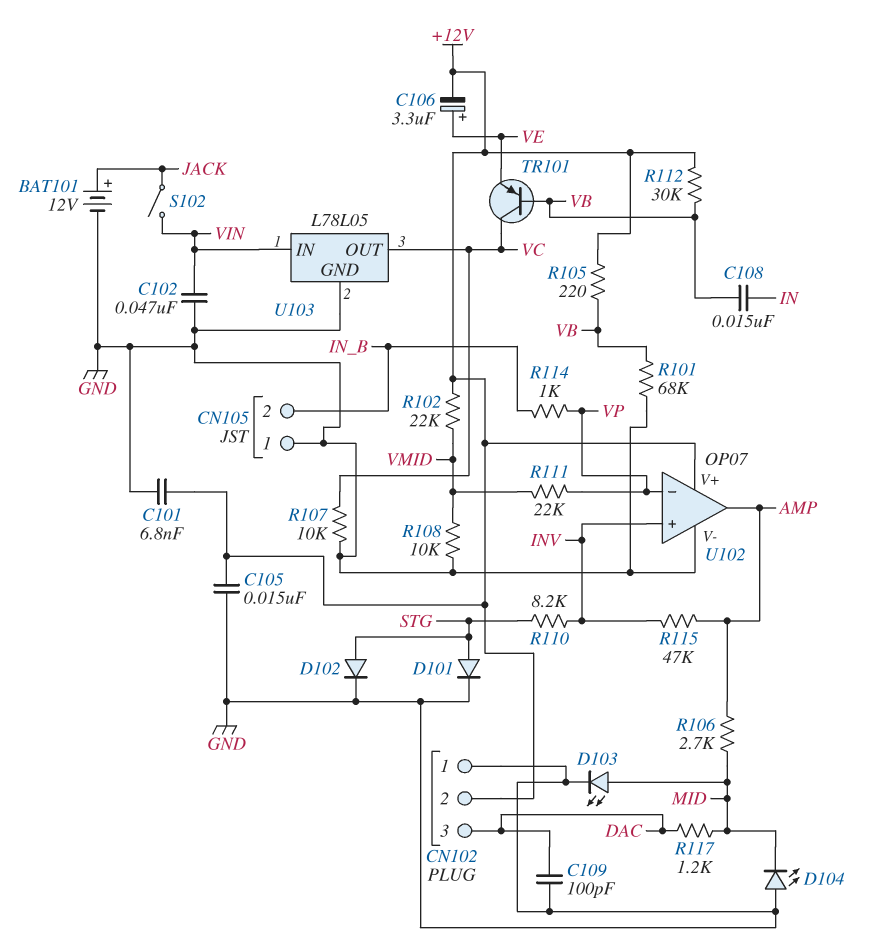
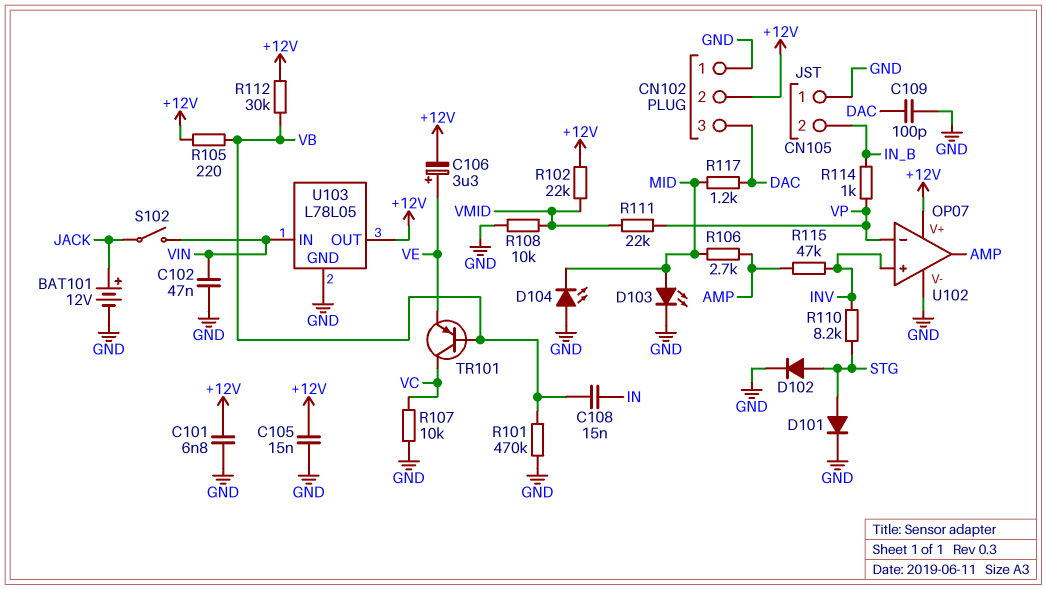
R101: 68k (GND, VB) -> 470k (GND, VB)
U103 pin OUT: VC -> +12V

